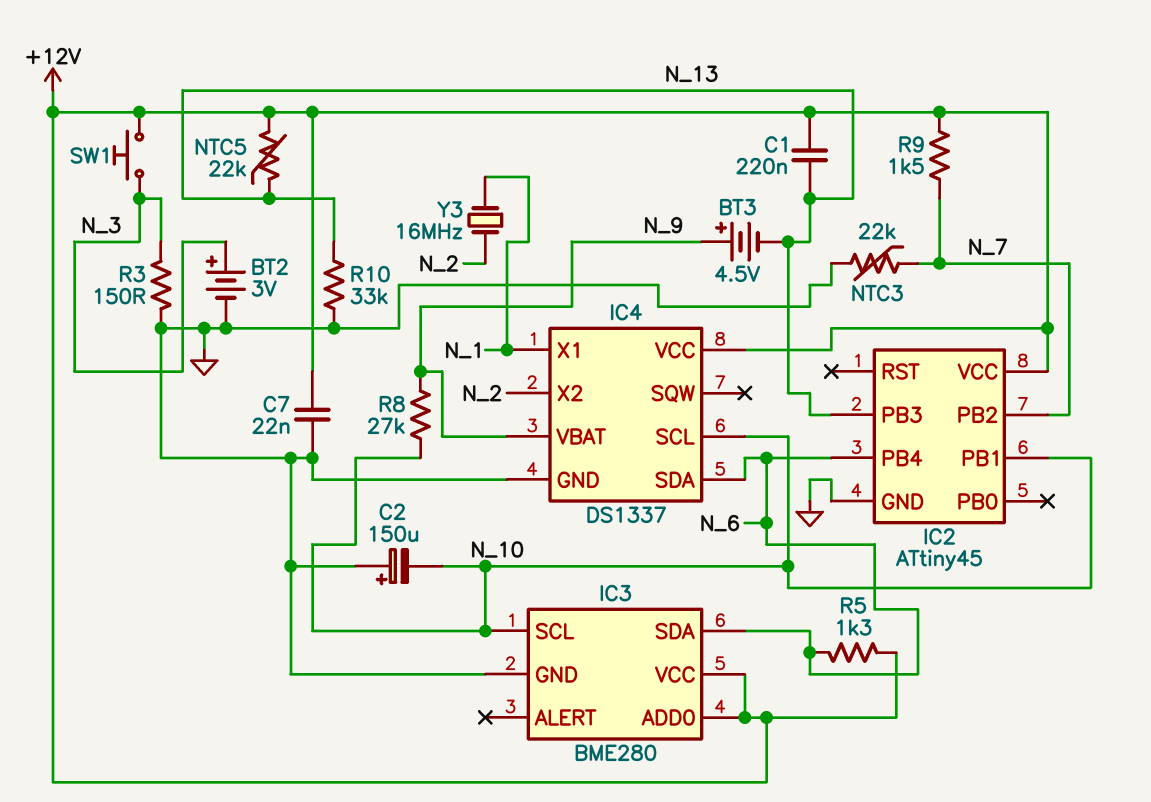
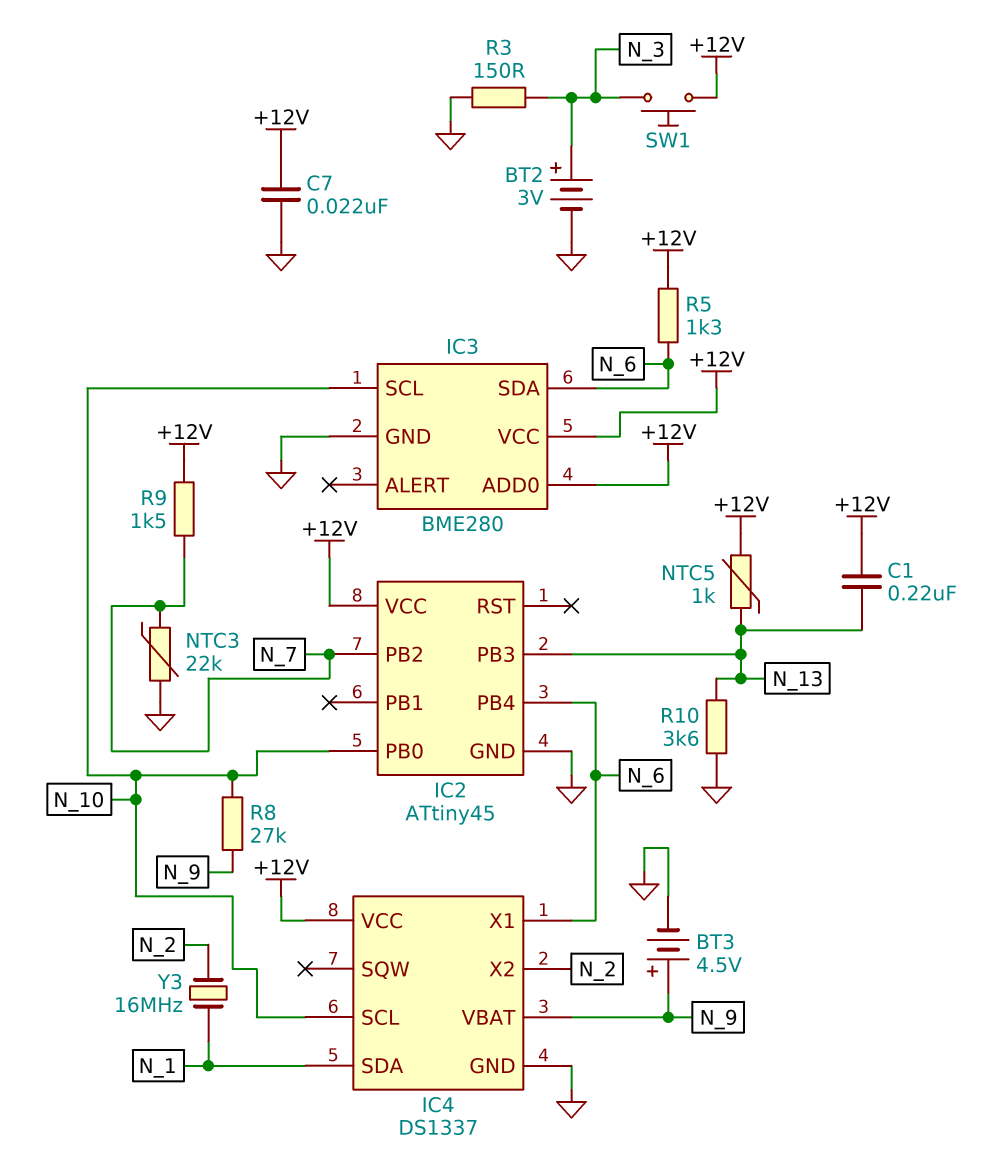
BT3: 4.5V (plus N_9, minus N_13) -> 4.5V (plus N_9, minus GND)
C2: 150uF (plus GND, minus N_10) -> none
IC2 pin PB0: none -> N_10
IC2 pin PB1: N_10 -> none
IC4 pin SDA: N_6 -> N_1
IC4 pin X1: N_1 -> N_6
NTC5: 22k (+12V, N_13) -> 1k (+12V, N_13)
R10: 33k (GND, N_13) -> 3.6k (GND, N_13)

